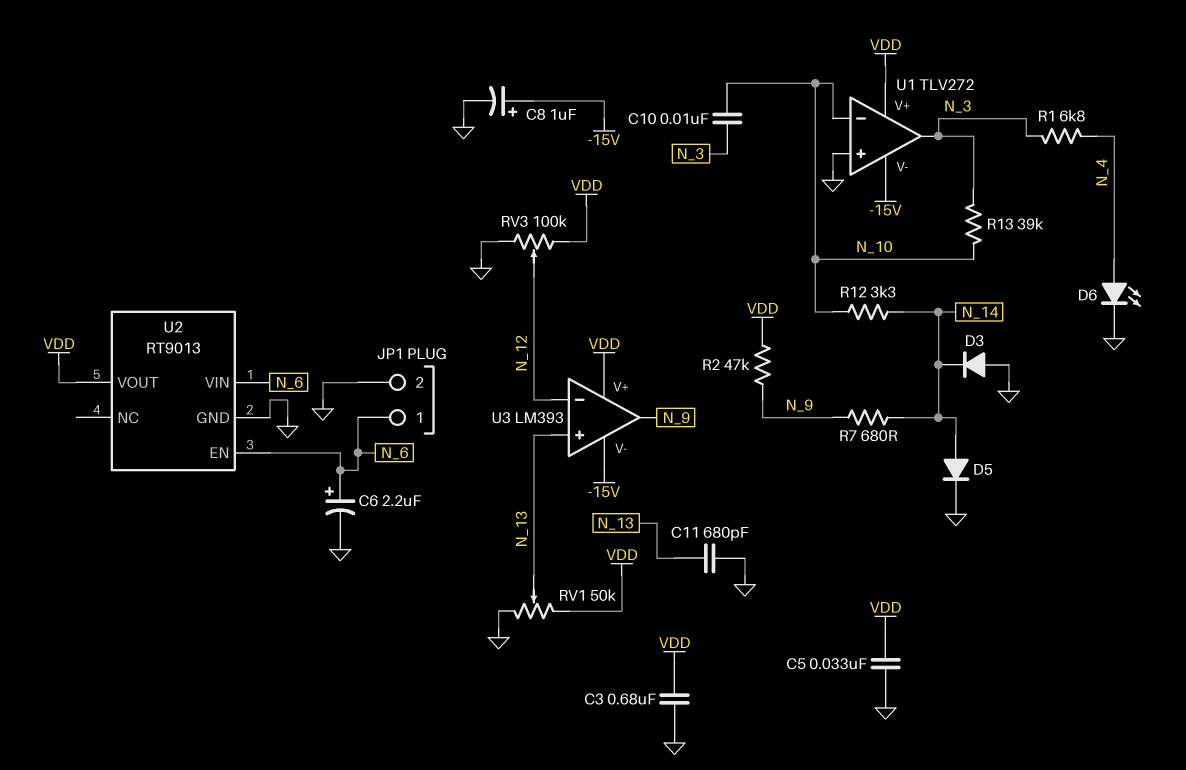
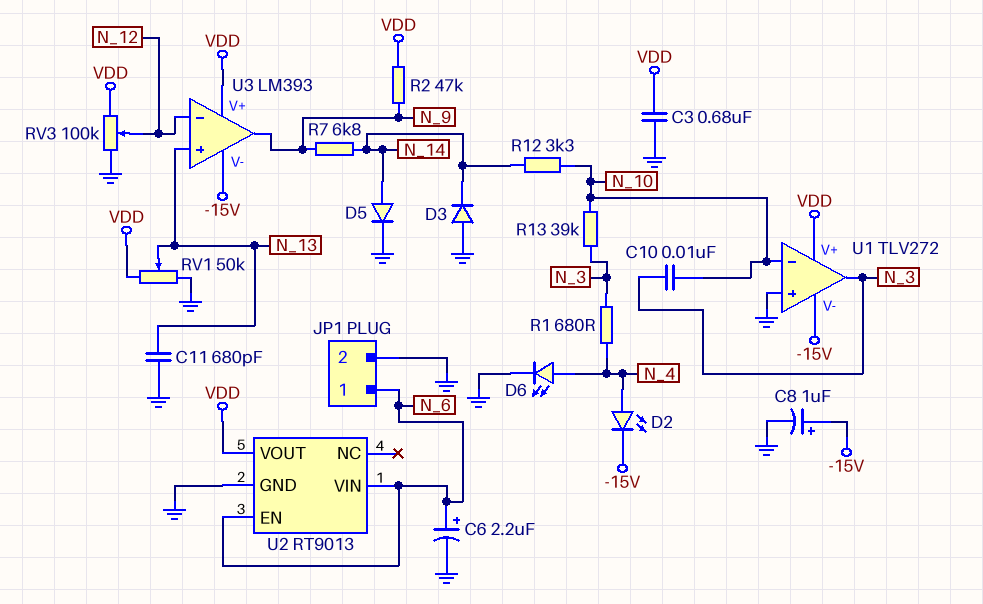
C5: 33nF (GND, VDD) -> none
D2: none -> LED (A N_4, K -15V)
R1: 6.8k (N_3, N_4) -> 680 (N_3, N_4)
R7: 680 (N_9, N_14) -> 6.8k (N_9, N_14)

